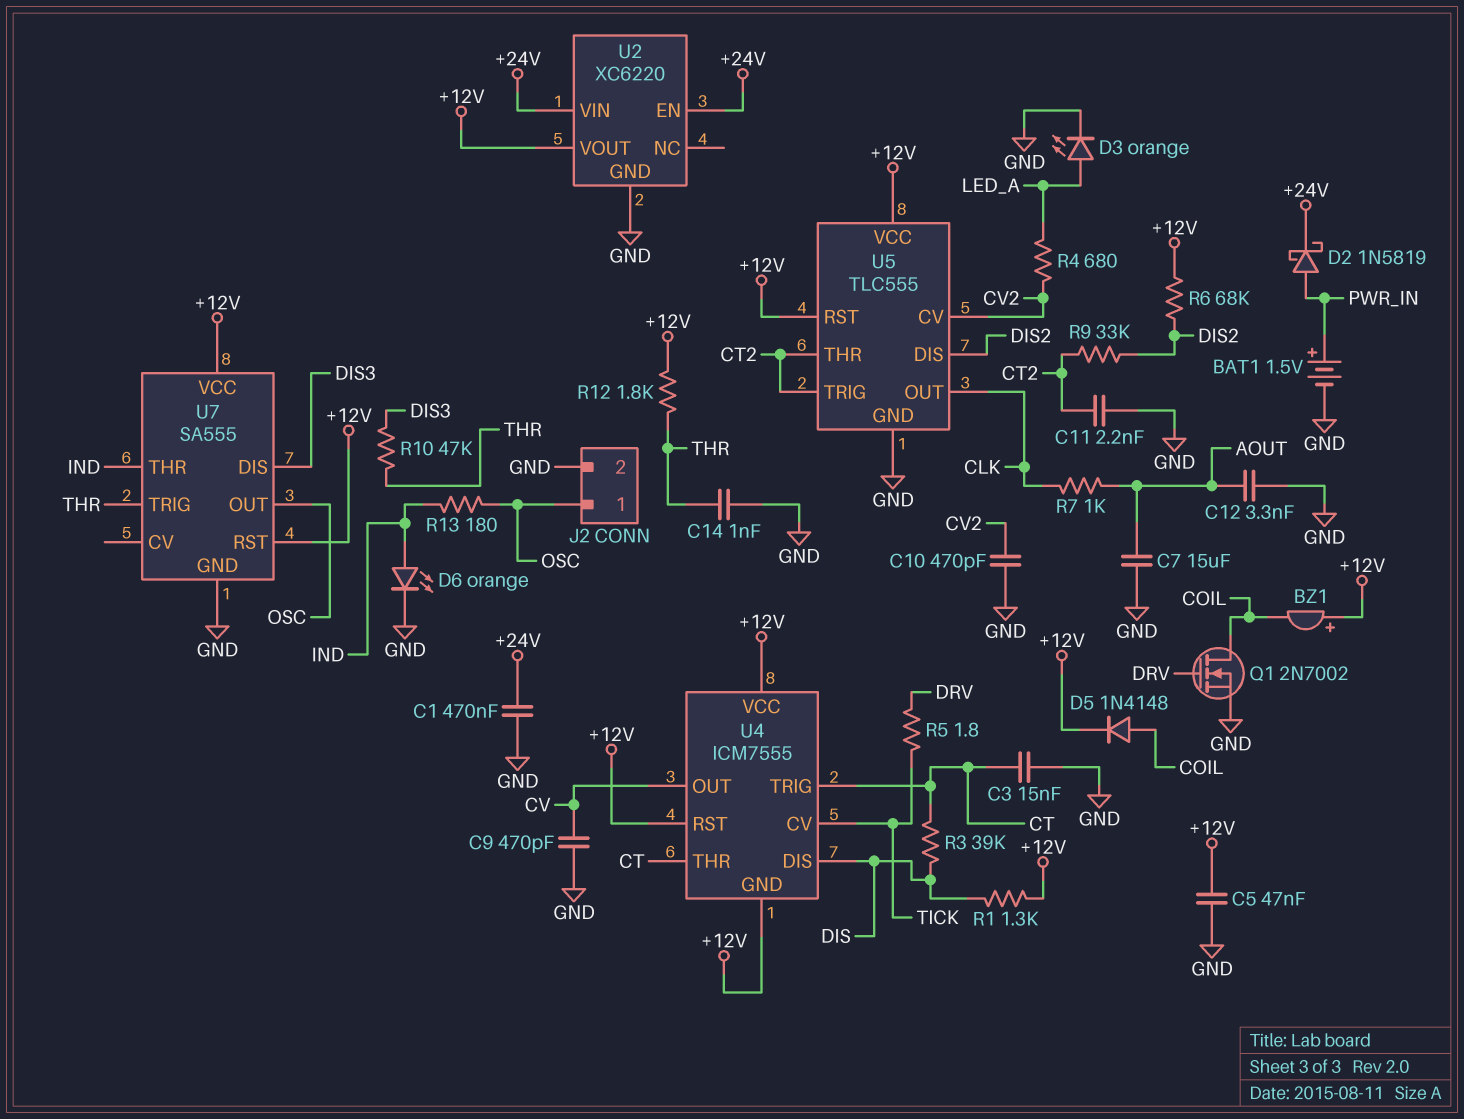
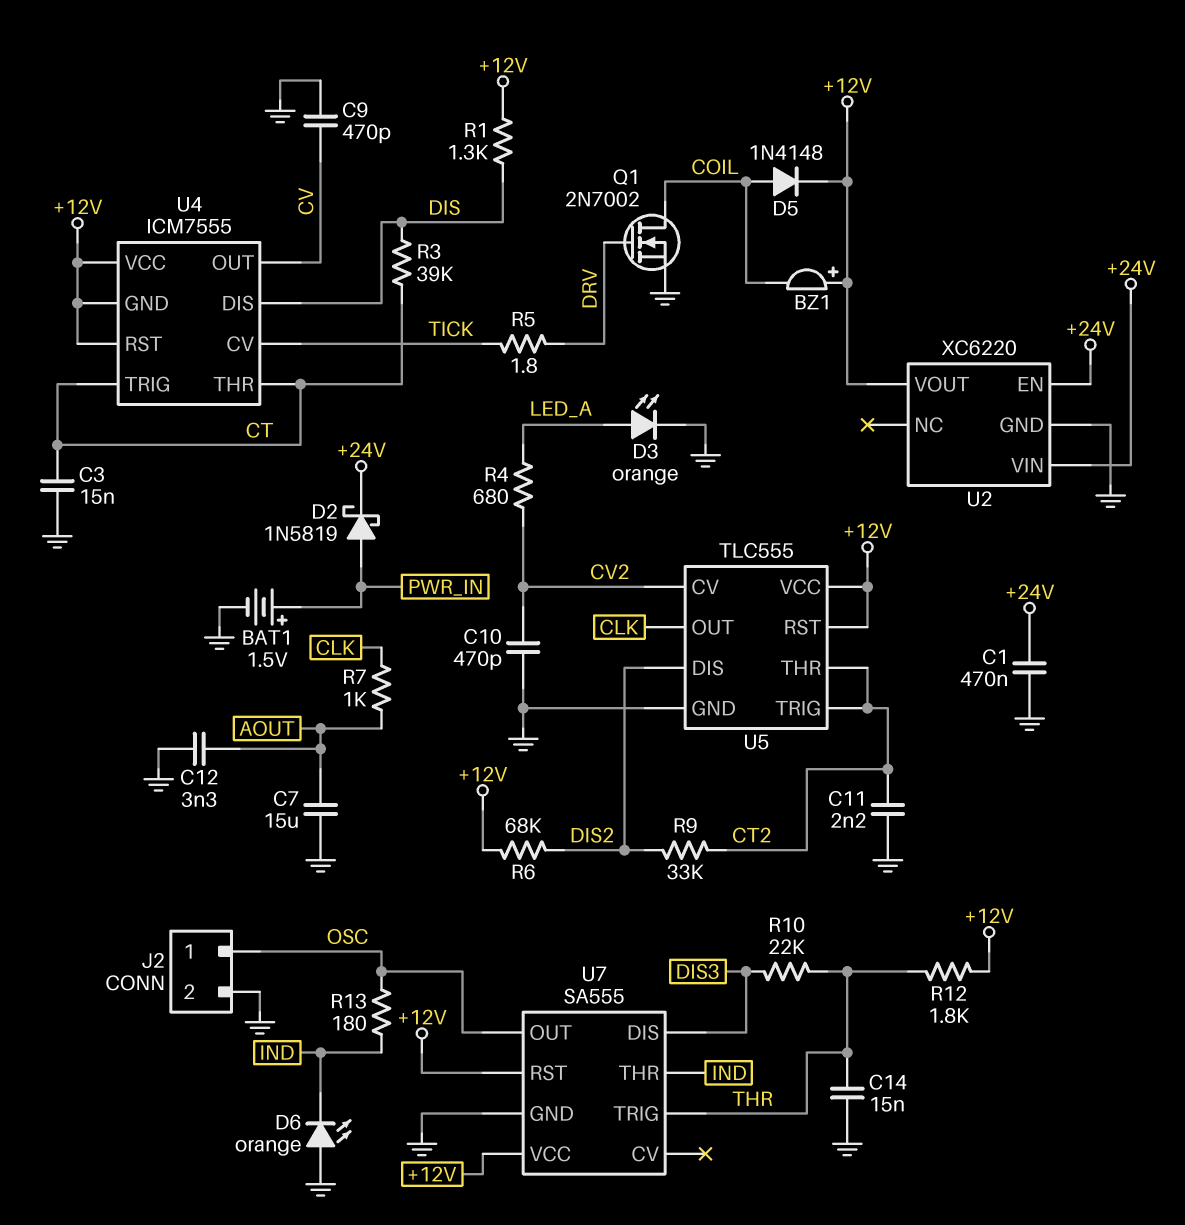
C5: 47nF (+12V, GND) -> none
C14: 1nF (GND, THR) -> 15nF (GND, THR)
D6: LED orange (A IND, K GND) -> LED orange (A GND, K IND)
R10: 47k (DIS3, THR) -> 22k (DIS3, THR)

